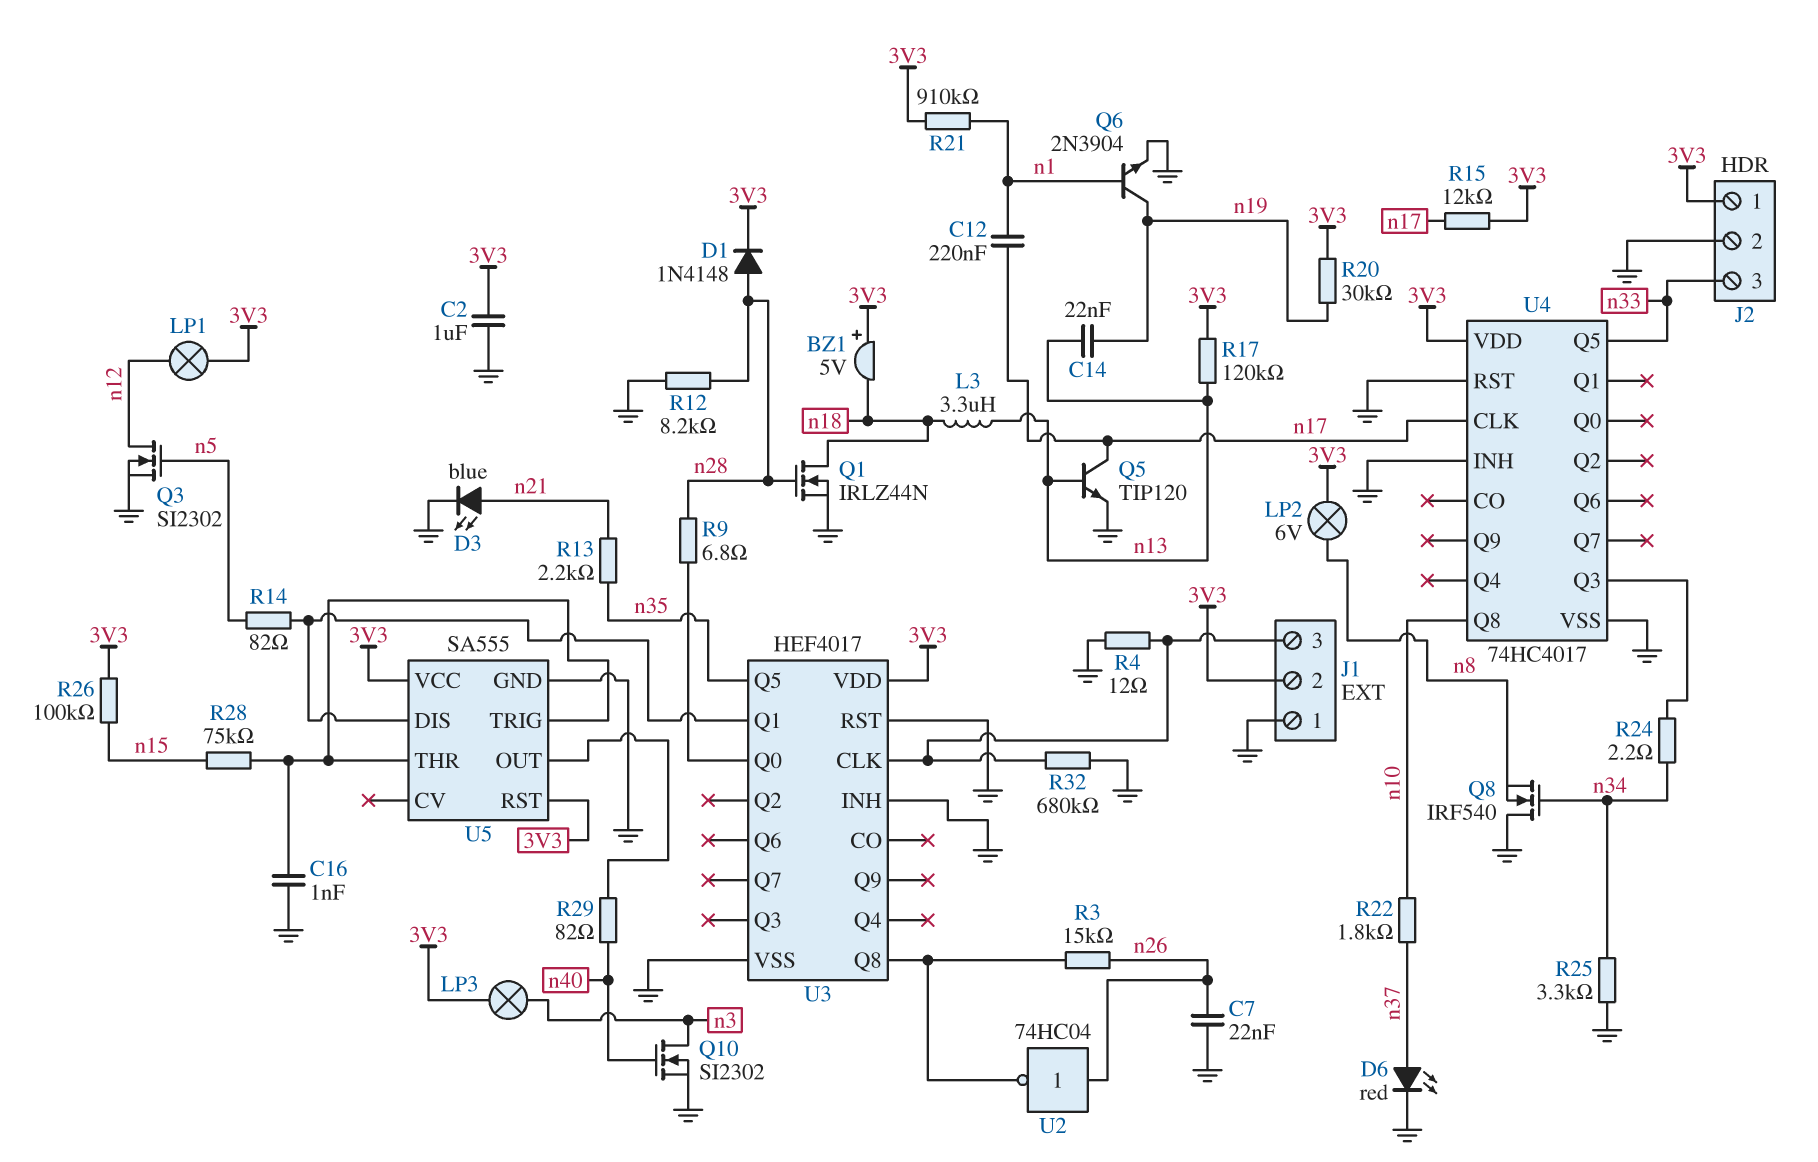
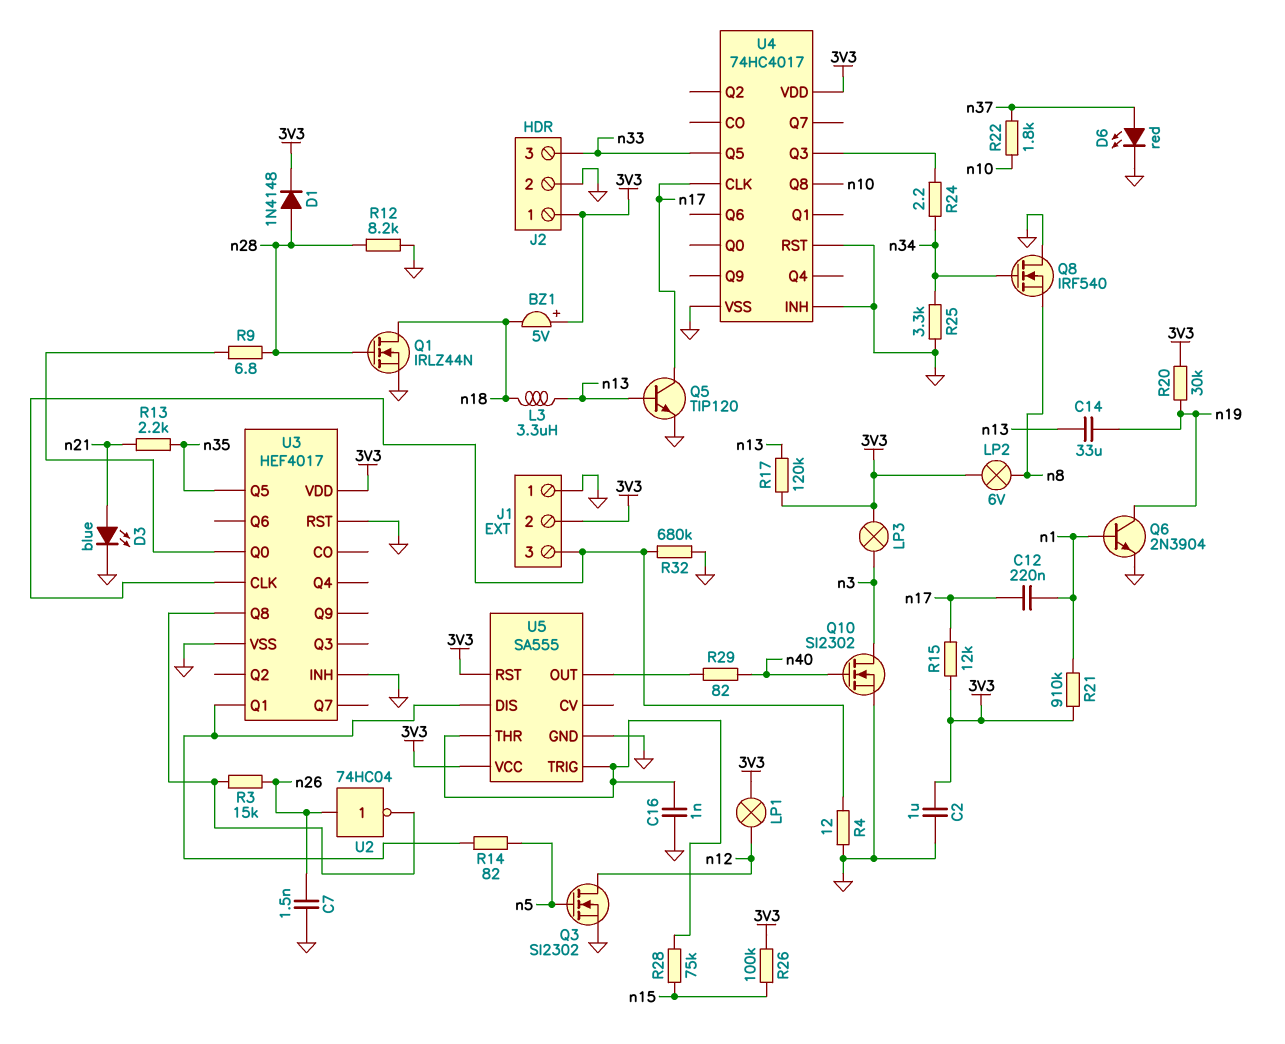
C7: 22nF (GND, n26) -> 1.5nF (GND, n26)
C14: 22nF (n13, n19) -> 33uF (n13, n19)

